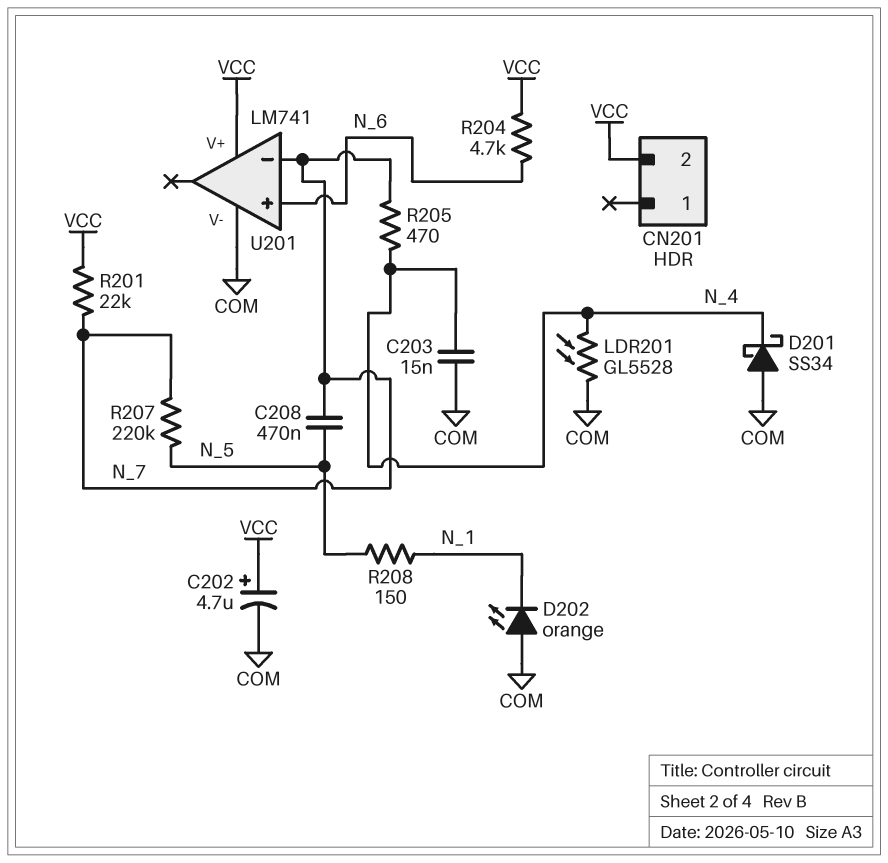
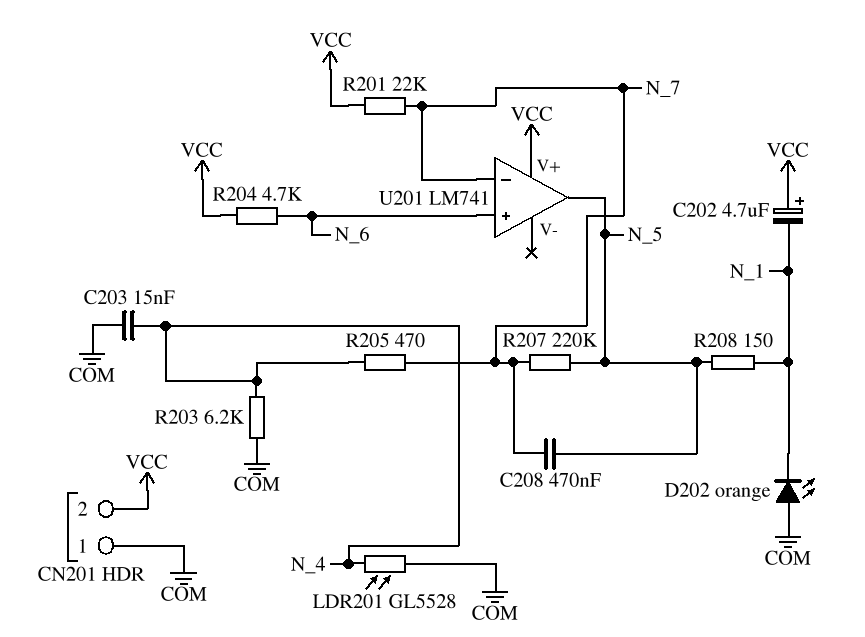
C202: 4.7uF (plus VCC, minus COM) -> 4.7uF (plus VCC, minus N_1)
CN201 pin 1: none -> COM
D201: schottky SS34 (A COM, K N_4) -> none
R203: none -> 6.2k (COM, N_4)
U201 pin V-: COM -> none
U201 pin out: none -> N_5

